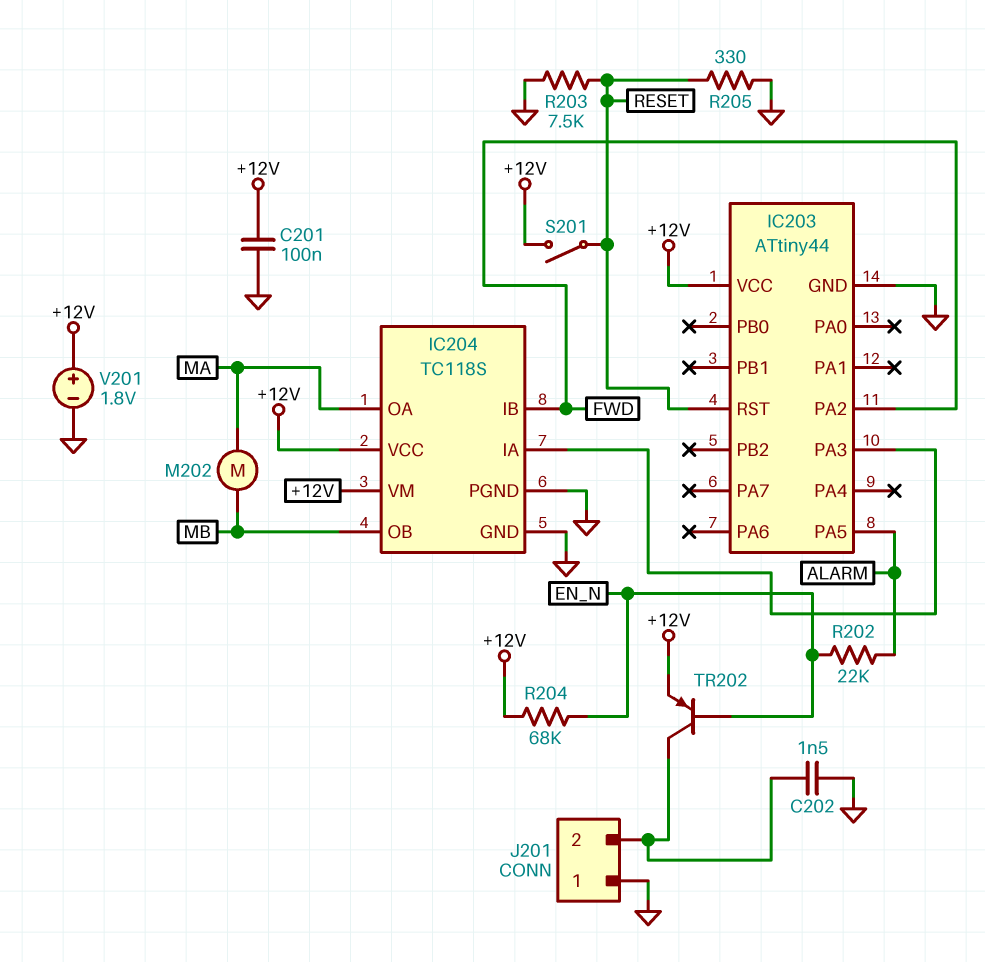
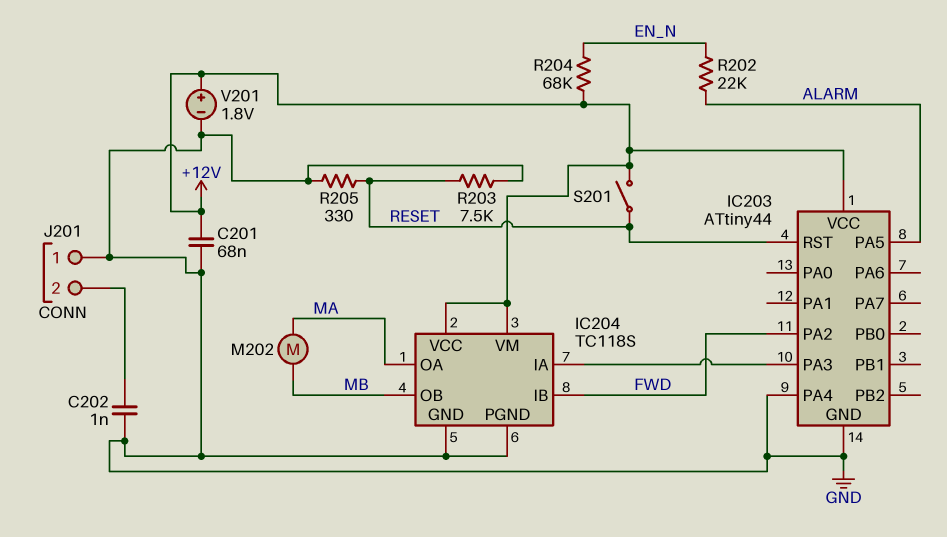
C201: 100nF (+12V, GND) -> 68nF (+12V, GND)
C202: 1.5nF (GND, J201/2) -> 1nF (GND, J201/2)
IC203 pin PA4: none -> GND
TR202: PNP (B EN_N, C J201/2, E +12V) -> none

